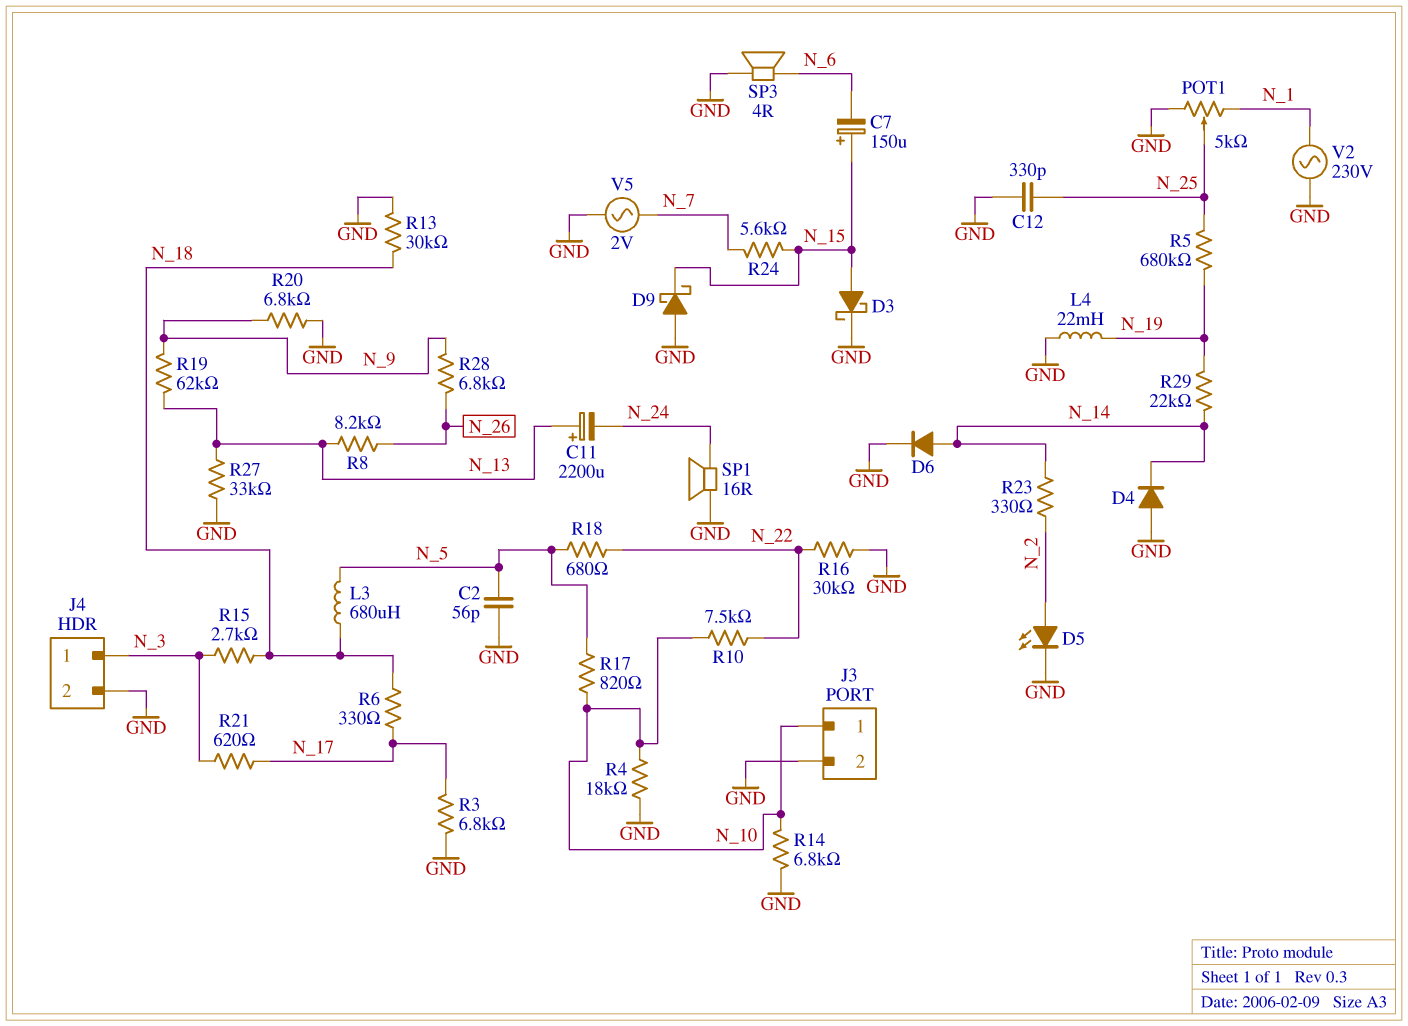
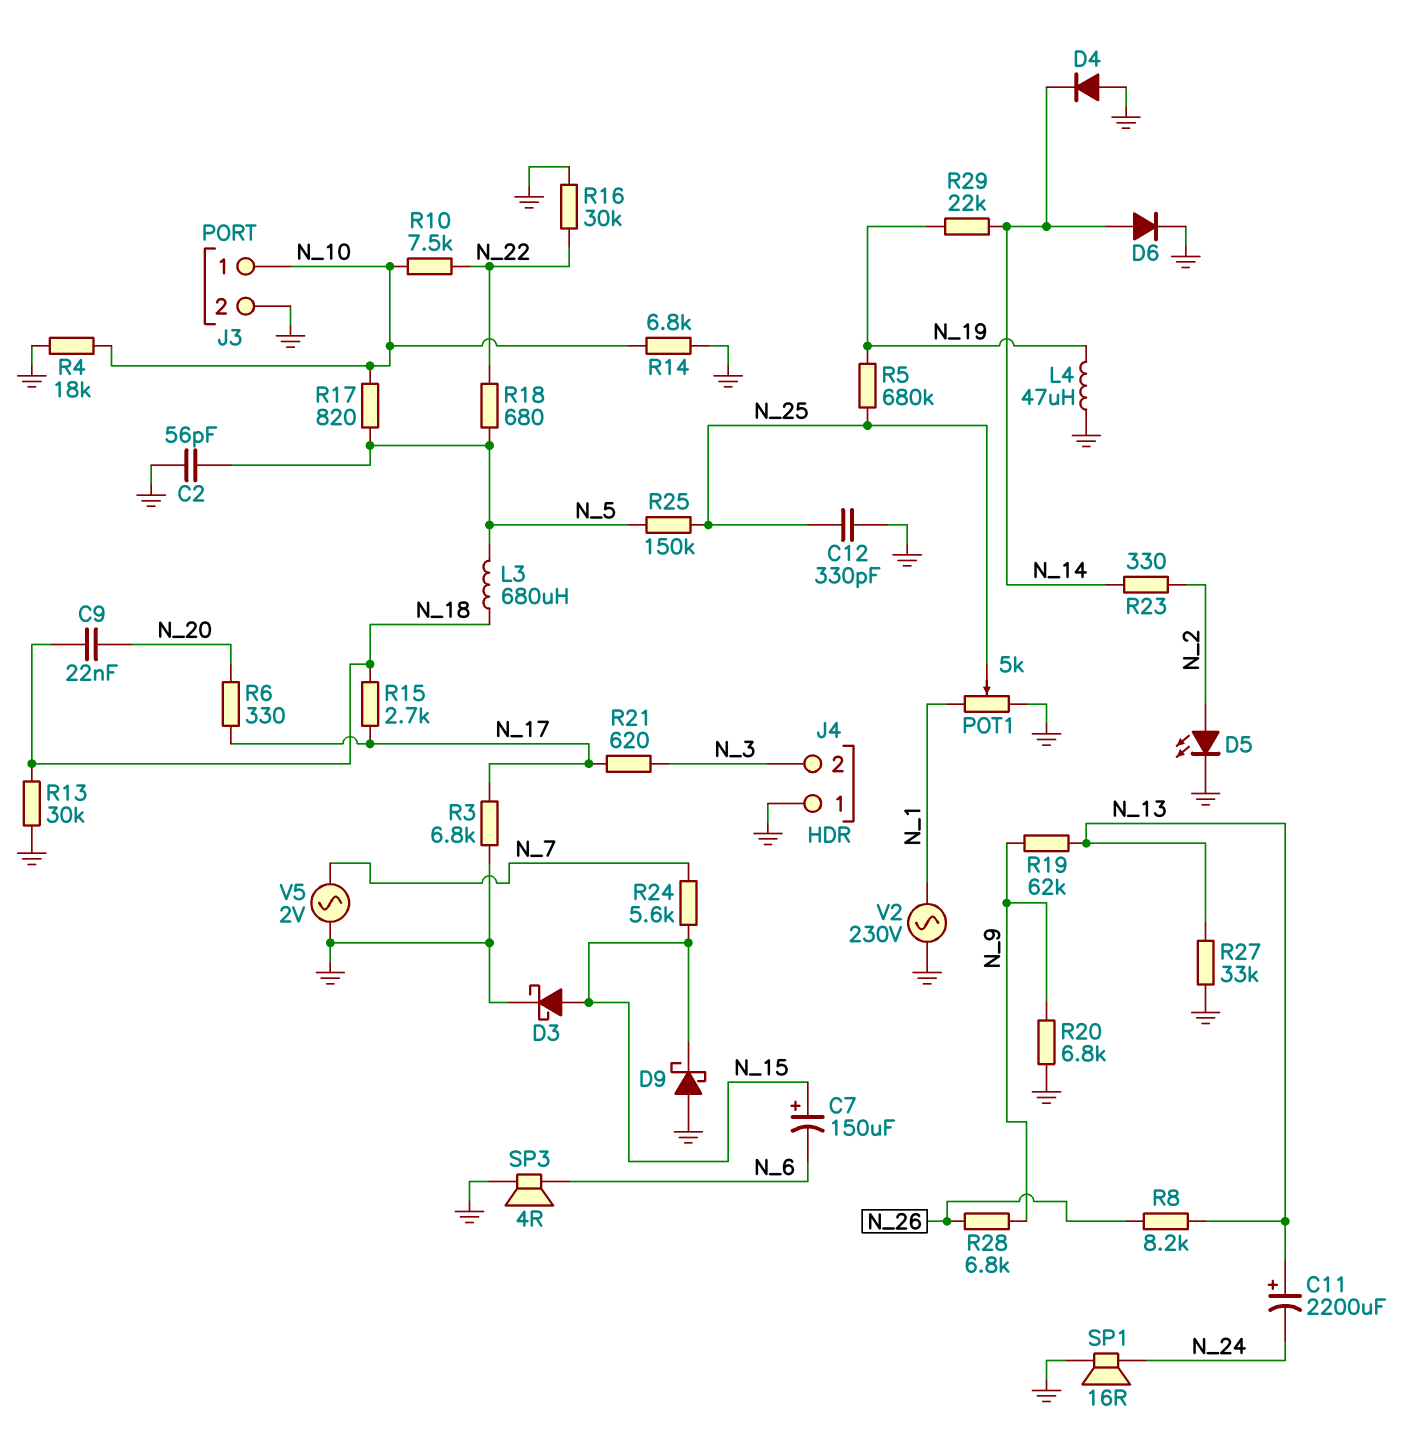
C9: none -> 22nF (N_18, N_20)
J4 pin 1: N_3 -> GND
J4 pin 2: GND -> N_3
L4: 22mH (GND, N_19) -> 47uH (GND, N_19)
R6: 330 (N_17, N_18) -> 330 (N_17, N_20)
R15: 2.7k (N_3, N_18) -> 2.7k (N_17, N_18)
R25: none -> 150k (N_5, N_25)

